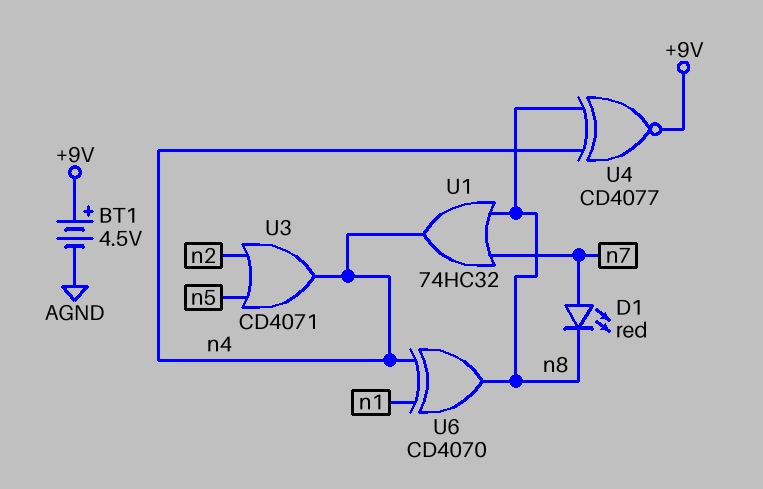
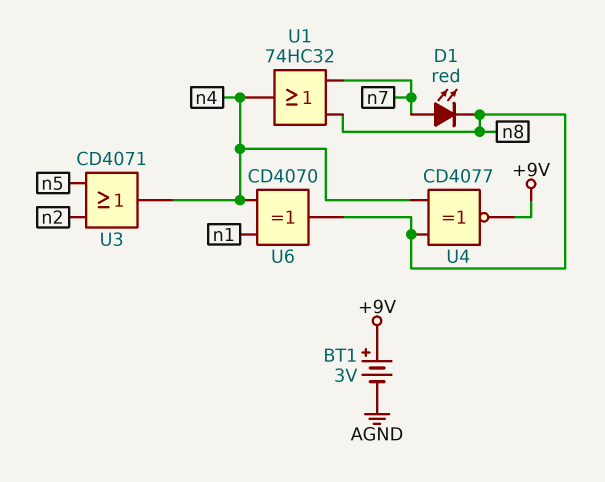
BT1: 4.5V (plus +9V, minus AGND) -> 3V (plus +9V, minus AGND)

